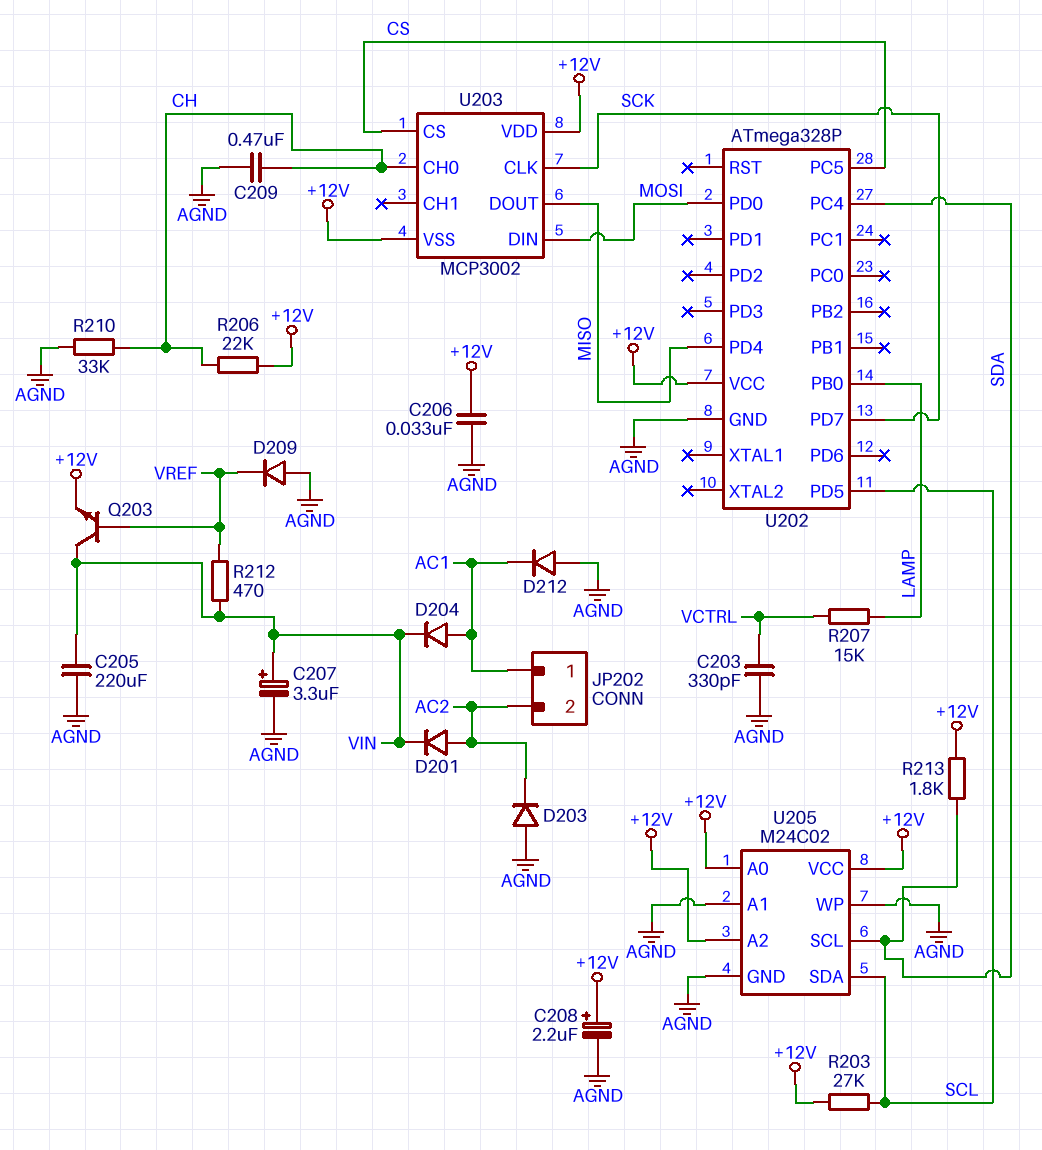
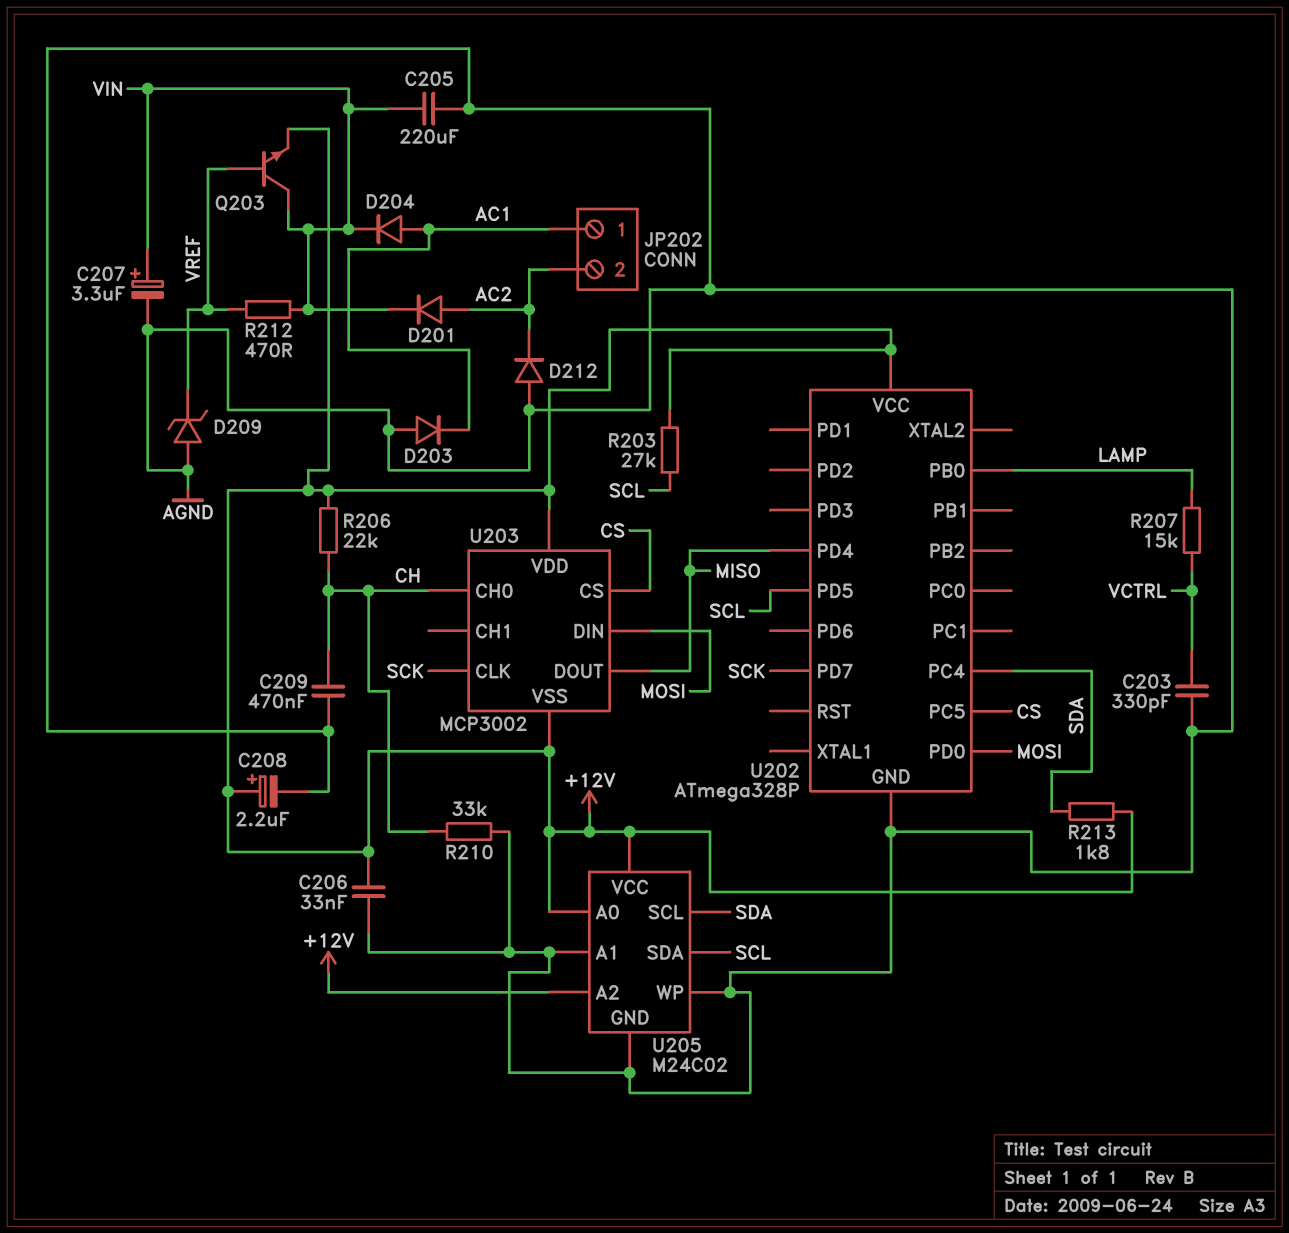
D203: diode (A AGND, K AC2) -> diode (A AGND, K AC1)
D209: diode (A AGND, K VREF) -> zener (A AGND, K VREF)
D212: diode (A AGND, K AC1) -> diode (A AGND, K AC2)

